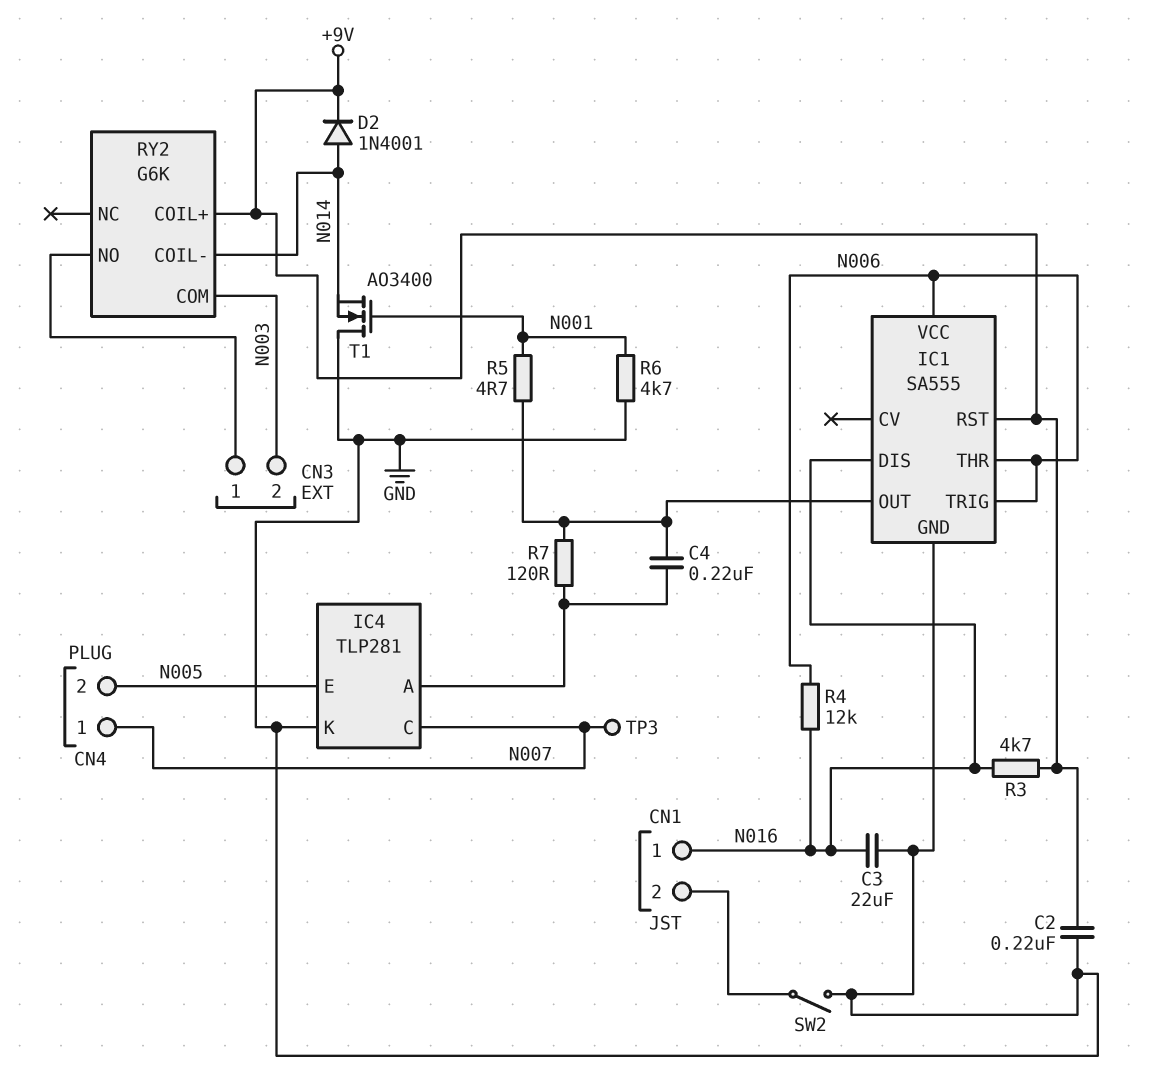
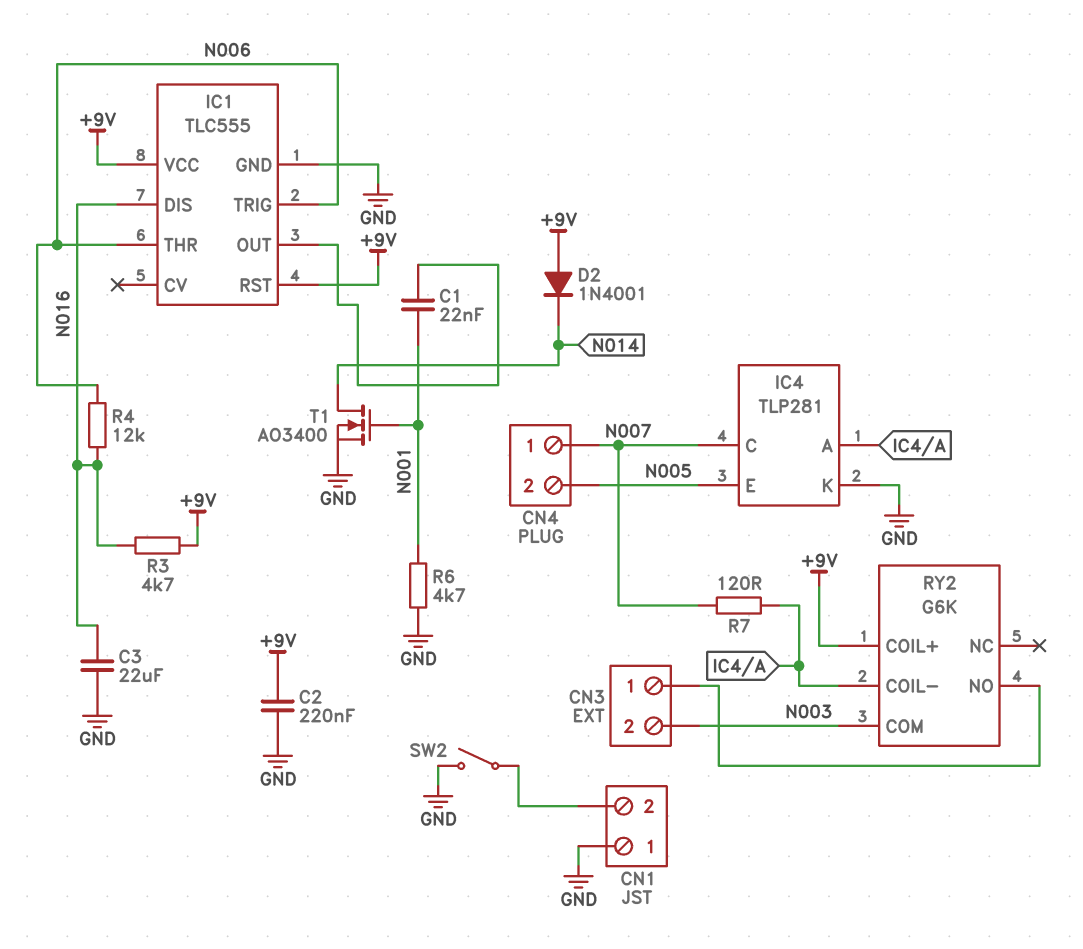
C1: none -> 22nF (IC1/OUT, N001)
C4: 220nF (IC1/OUT, IC4/A) -> none
CN1 pin 1: N016 -> GND
D2: diode 1N4001 (A N014, K +9V) -> diode 1N4001 (A +9V, K N014)
IC1: SA555 -> TLC555
IC1 pin VCC: N006 -> +9V
R5: 4.7 (IC1/OUT, N001) -> none
R7: 120 (IC1/OUT, IC4/A) -> 120 (IC4/A, N007)
RY2 pin COIL-: N014 -> IC4/A
T1: NMOS AO3400 (G N001, D GND, S N014) -> NMOS AO3400 (G N001, D N014, S GND)
TP3: test point (N007) -> none

